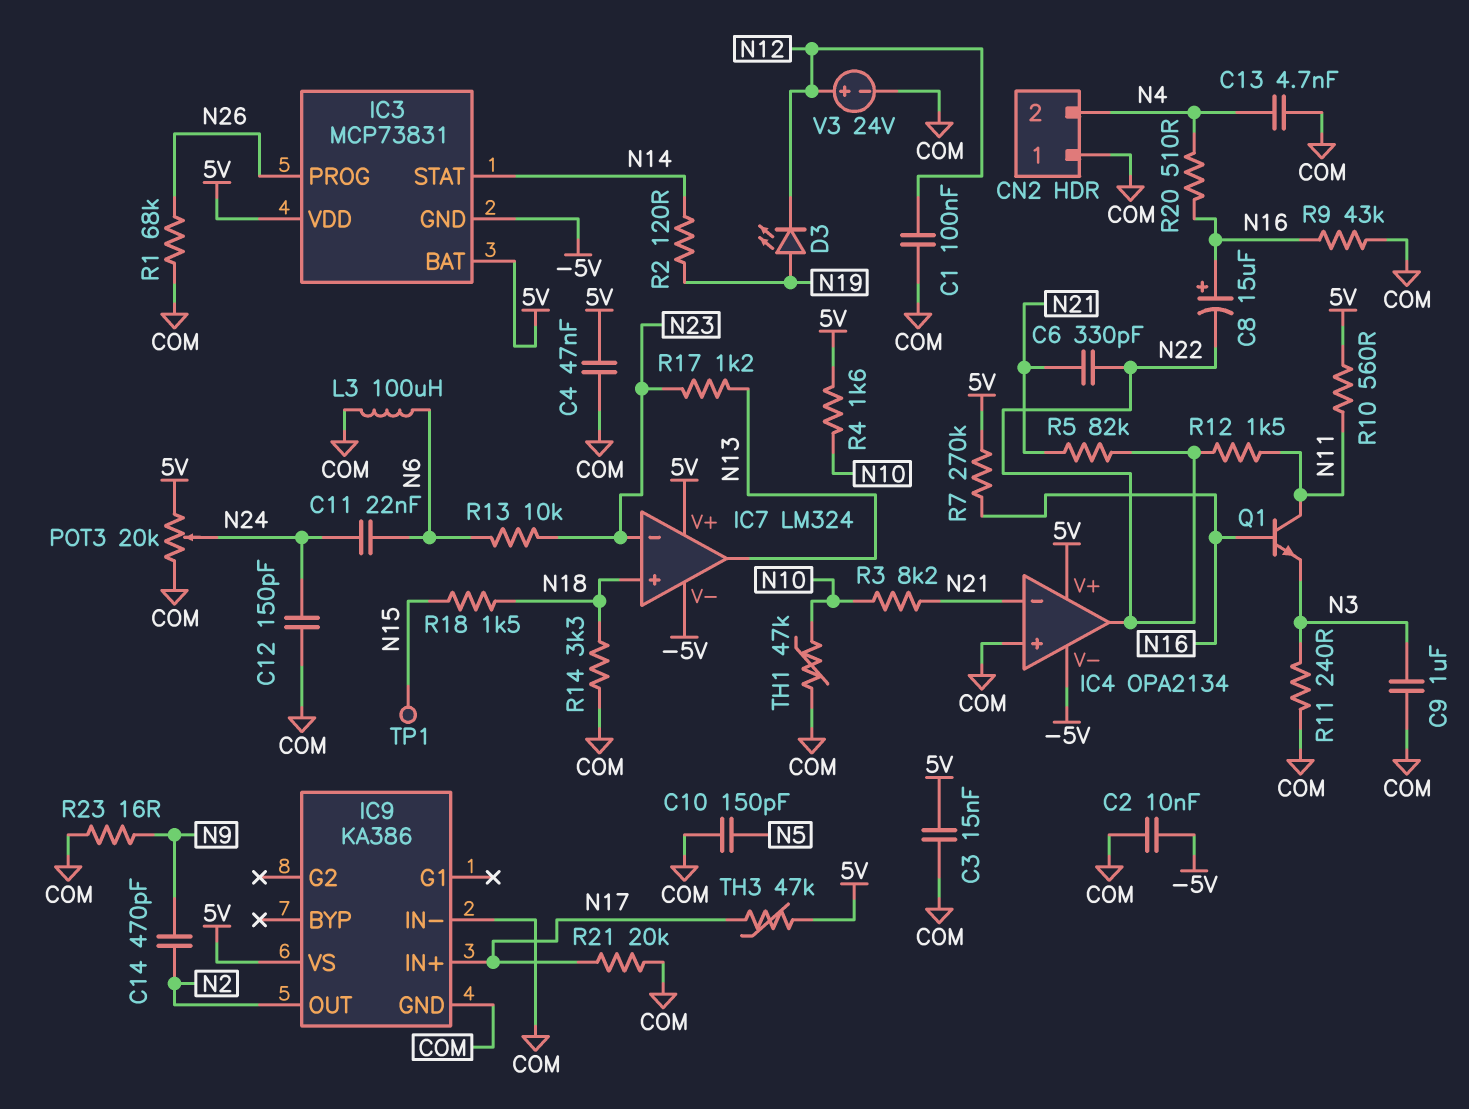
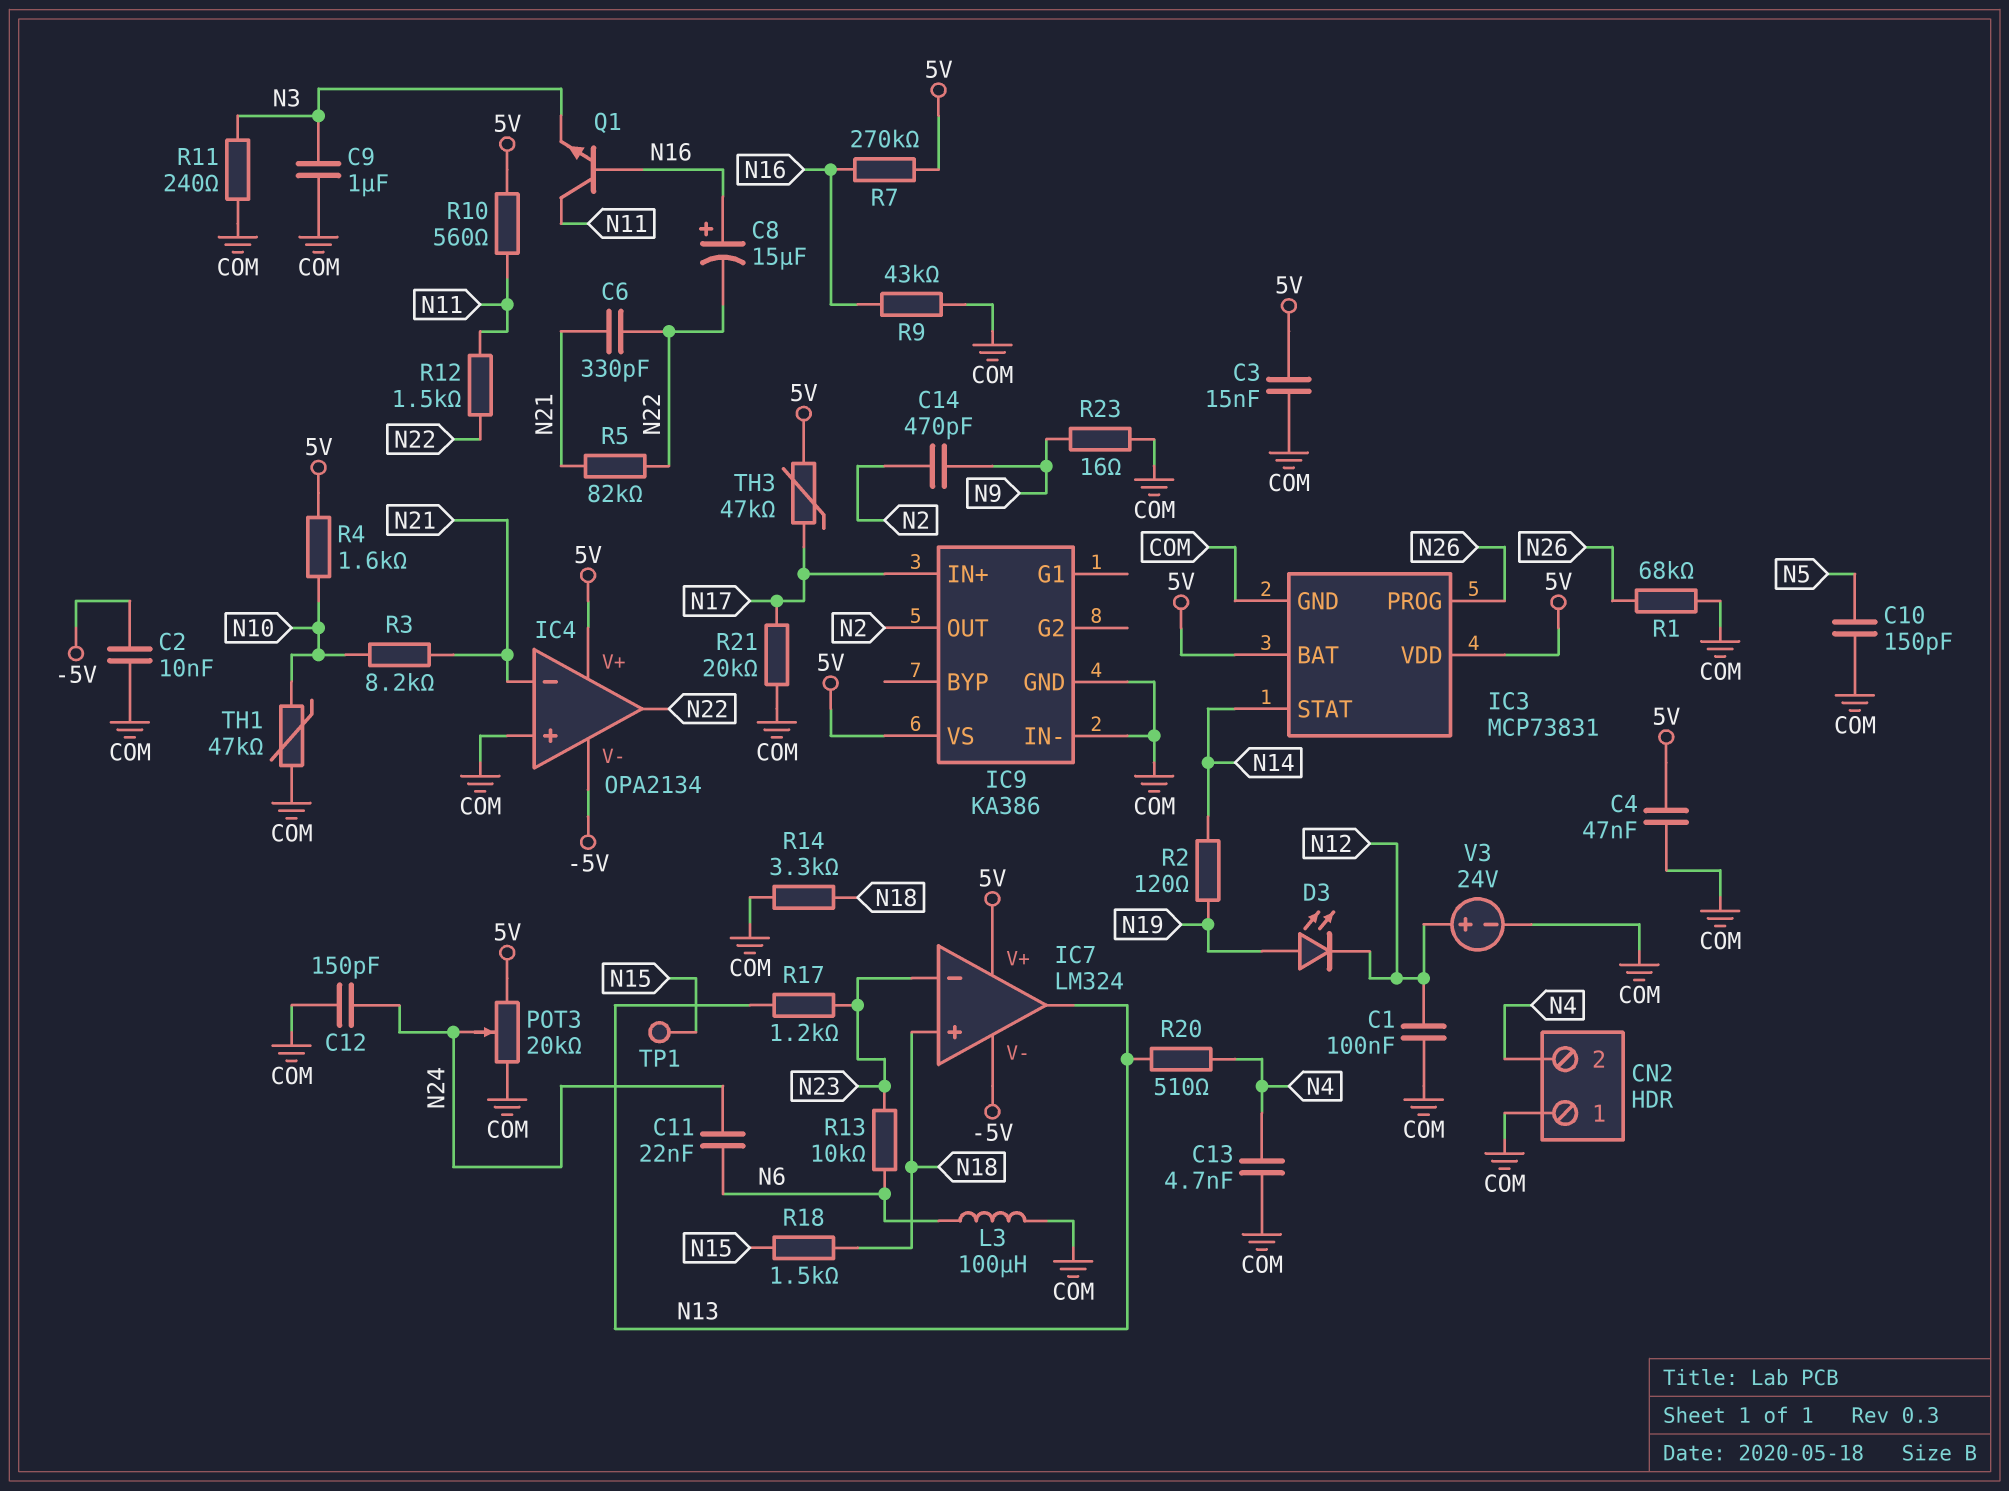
IC3 pin GND: -5V -> COM
R20: 510 (N4, N16) -> 510 (N4, N13)

